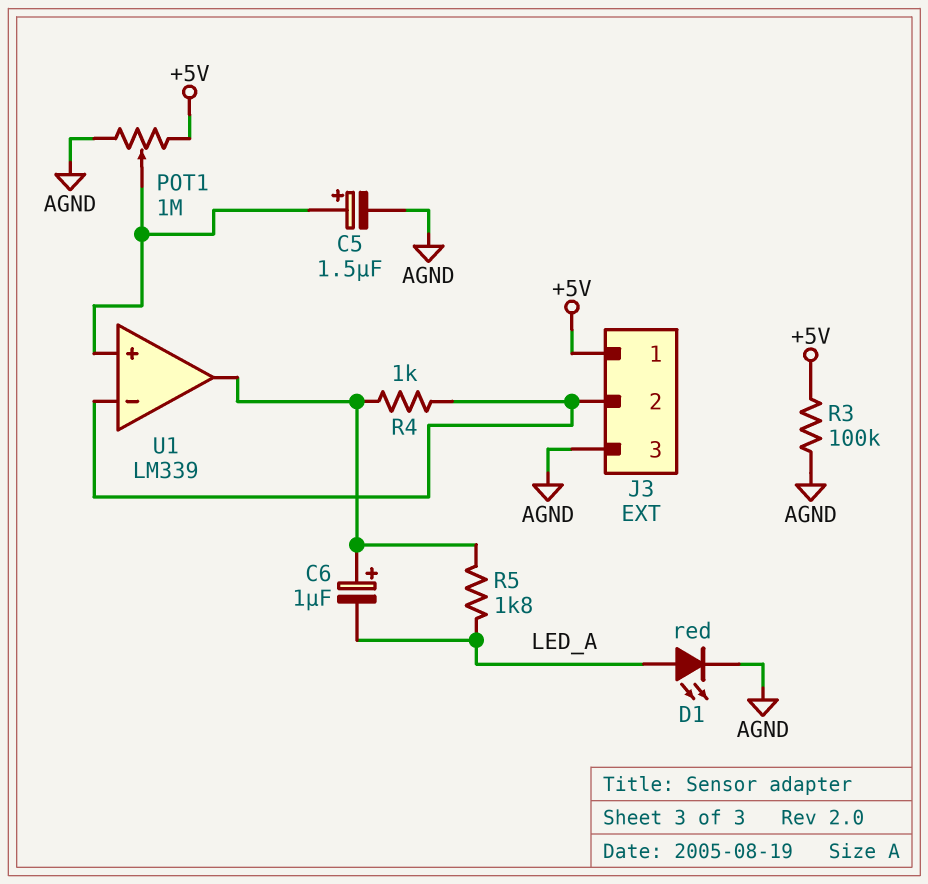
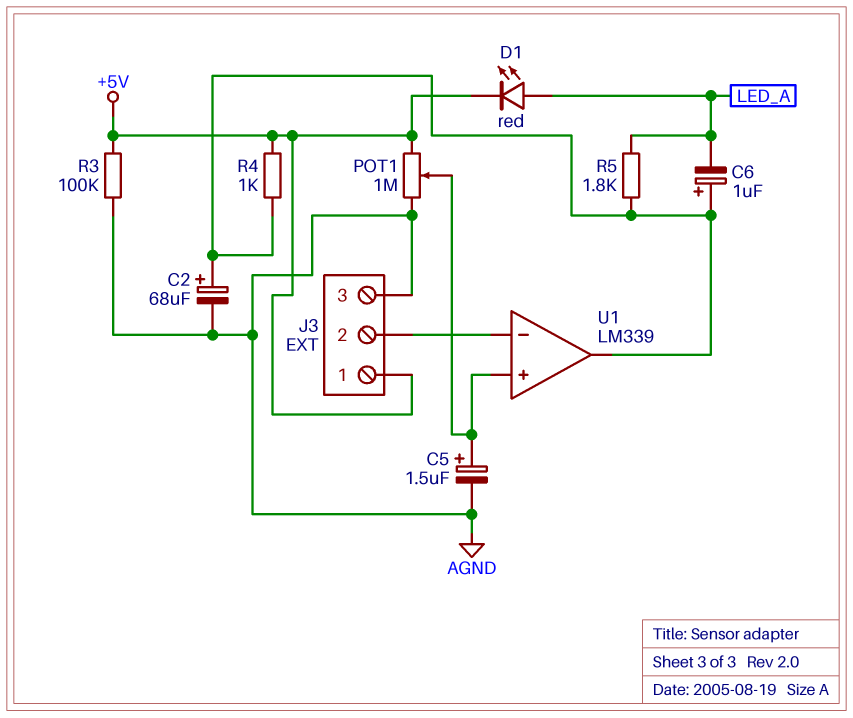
C2: none -> 68uF (plus U1/out, minus AGND)
D1: LED red (A LED_A, K AGND) -> LED red (A LED_A, K +5V)
R4: 1k (J3/2, U1/out) -> 1k (+5V, U1/out)

